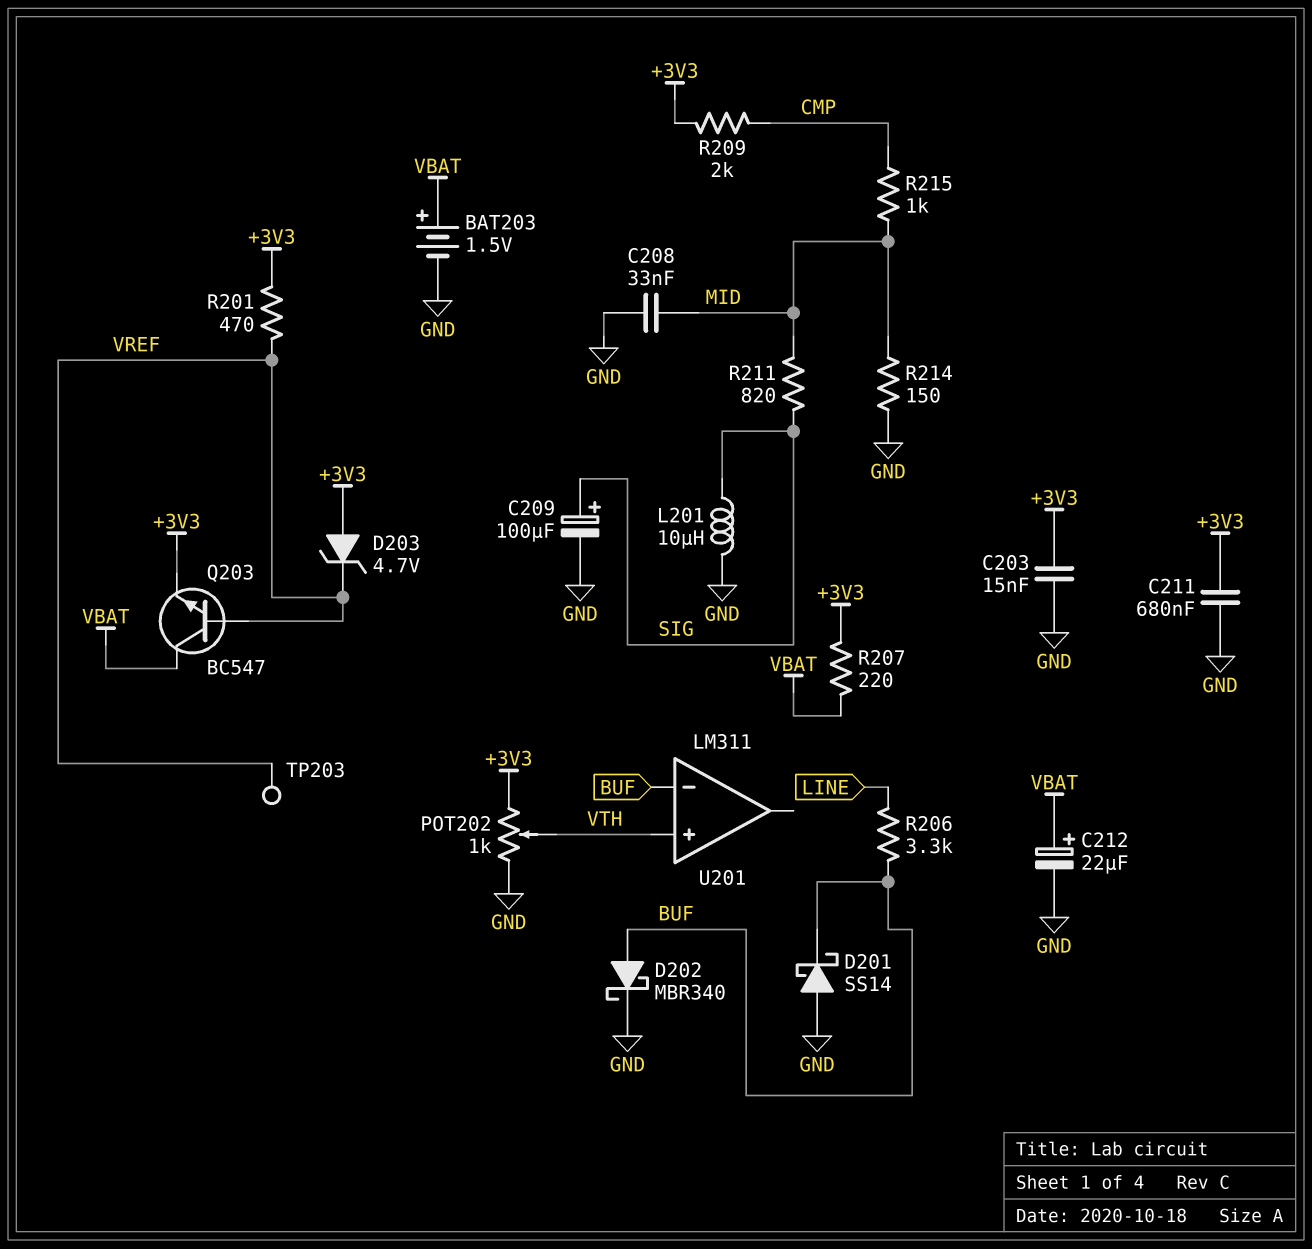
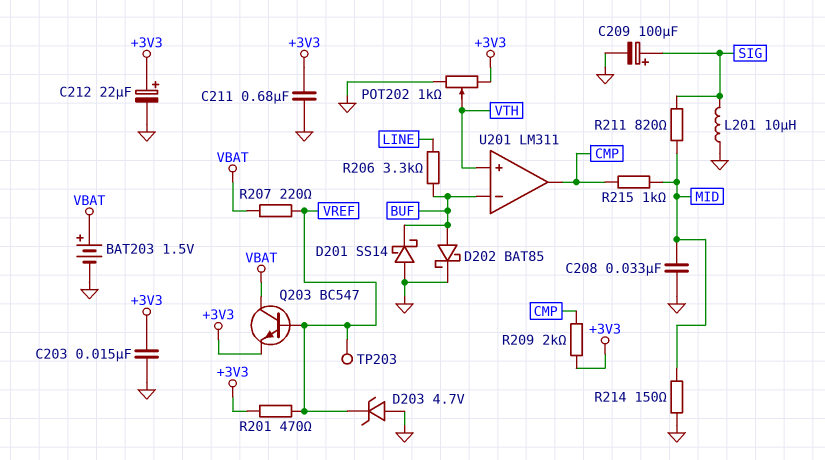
C212: 22uF (plus VBAT, minus GND) -> 22uF (plus +3V3, minus GND)
D202: schottky MBR340 (A BUF, K GND) -> schottky BAT85 (A BUF, K GND)
D203: zener 4.7V (A +3V3, K VREF) -> zener 4.7V (A GND, K VREF)
R207: 220 (+3V3, VBAT) -> 220 (VBAT, VREF)
U201 pin out: none -> CMP

